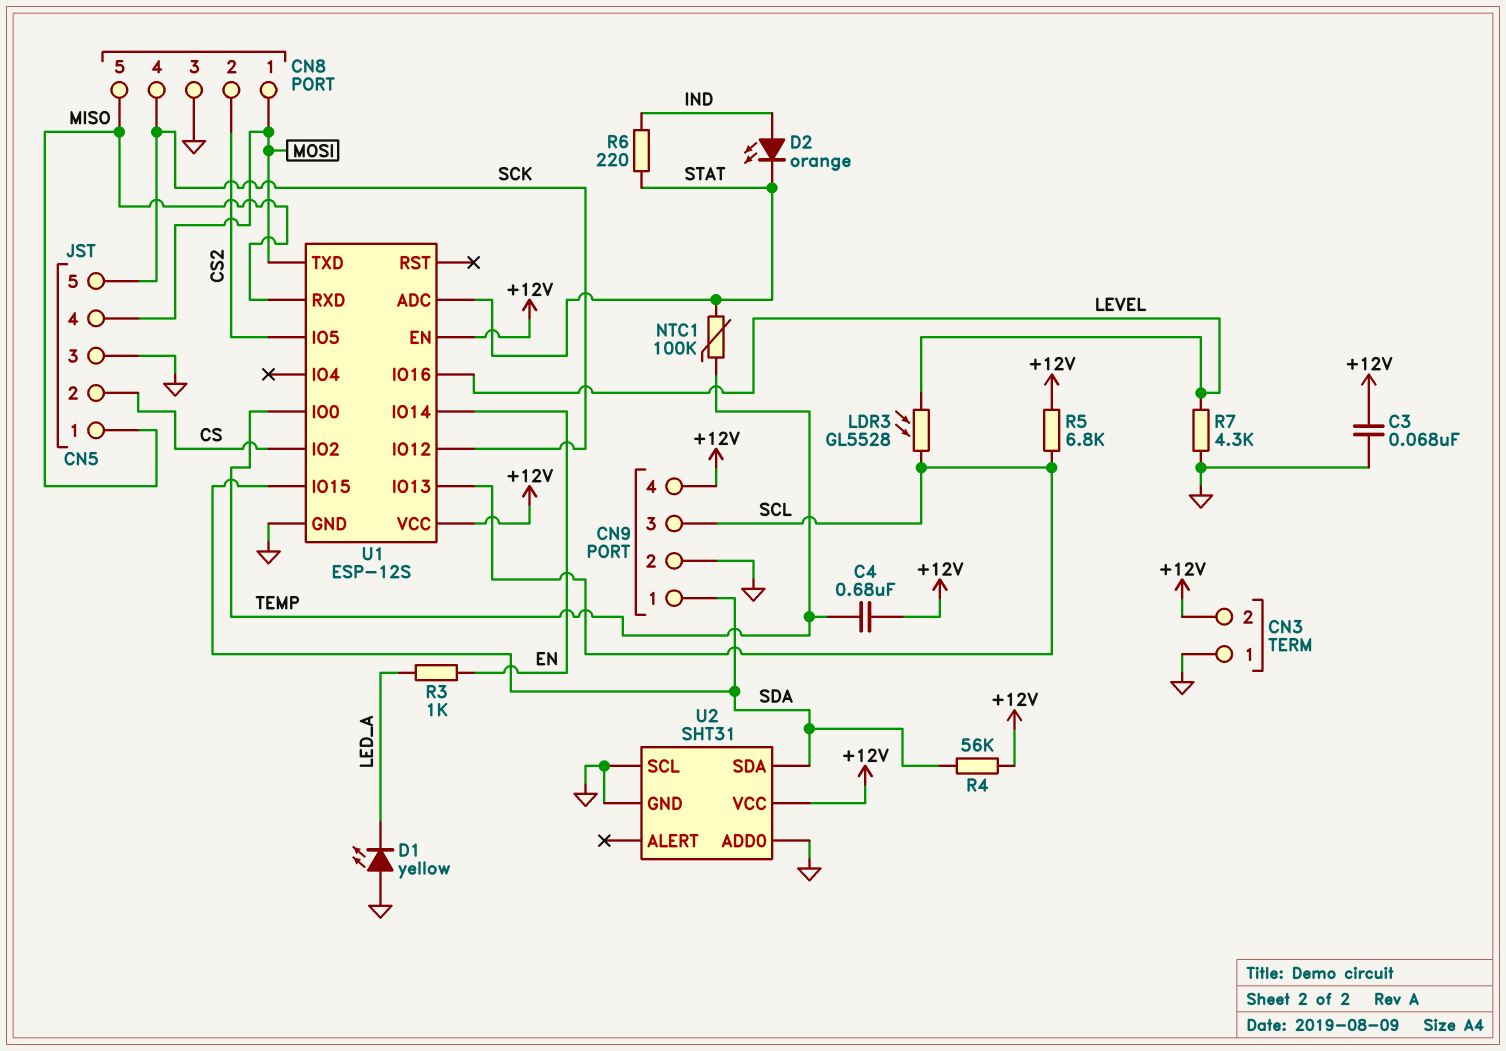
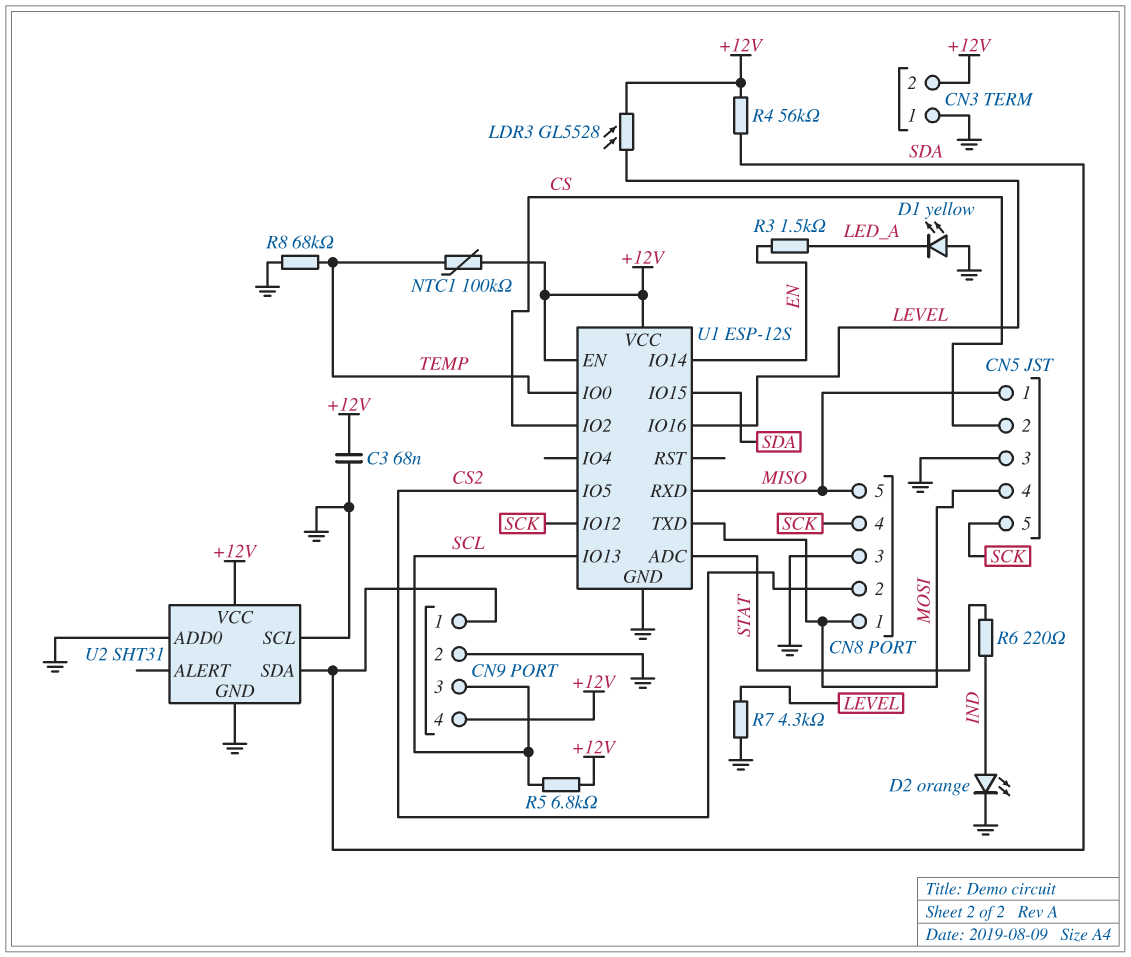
C4: 680nF (+12V, TEMP) -> none
D2: LED orange (A IND, K STAT) -> LED orange (A IND, K GND)
LDR3: GL5528 (LEVEL, SCL) -> GL5528 (+12V, LEVEL)
NTC1: 100k (STAT, TEMP) -> 100k (+12V, TEMP)
R3: 1k (EN, LED_A) -> 1.5k (EN, LED_A)
R8: none -> 68k (GND, TEMP)

